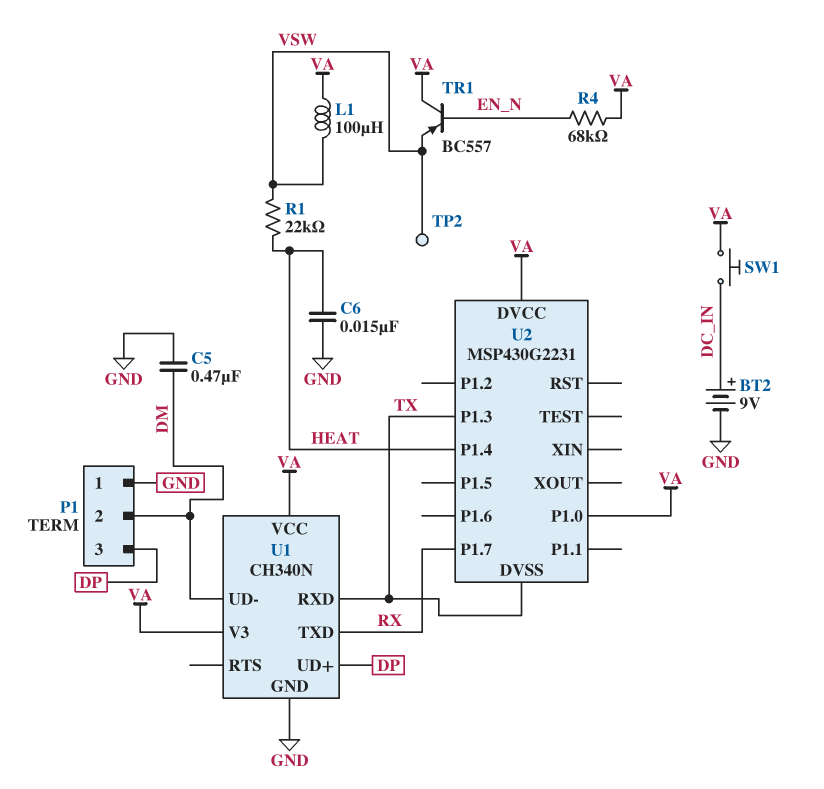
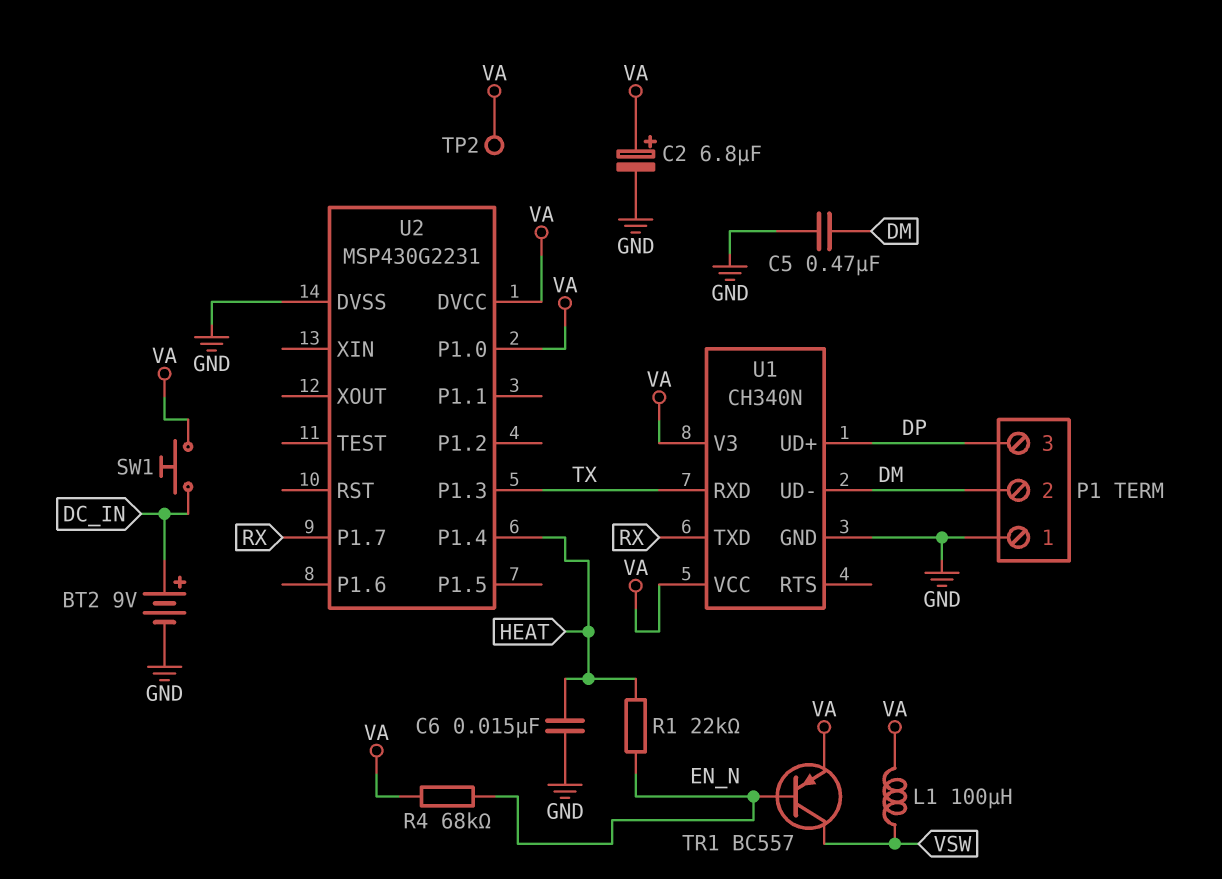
C2: none -> 6.8uF (plus VA, minus GND)
R1: 22k (HEAT, VSW) -> 22k (EN_N, HEAT)
TP2: test point (VSW) -> test point (VA)
TR1: PNP BC557 (B EN_N, C VA, E VSW) -> PNP BC557 (B EN_N, C VSW, E VA)
U2 pin DVSS: TX -> GND

